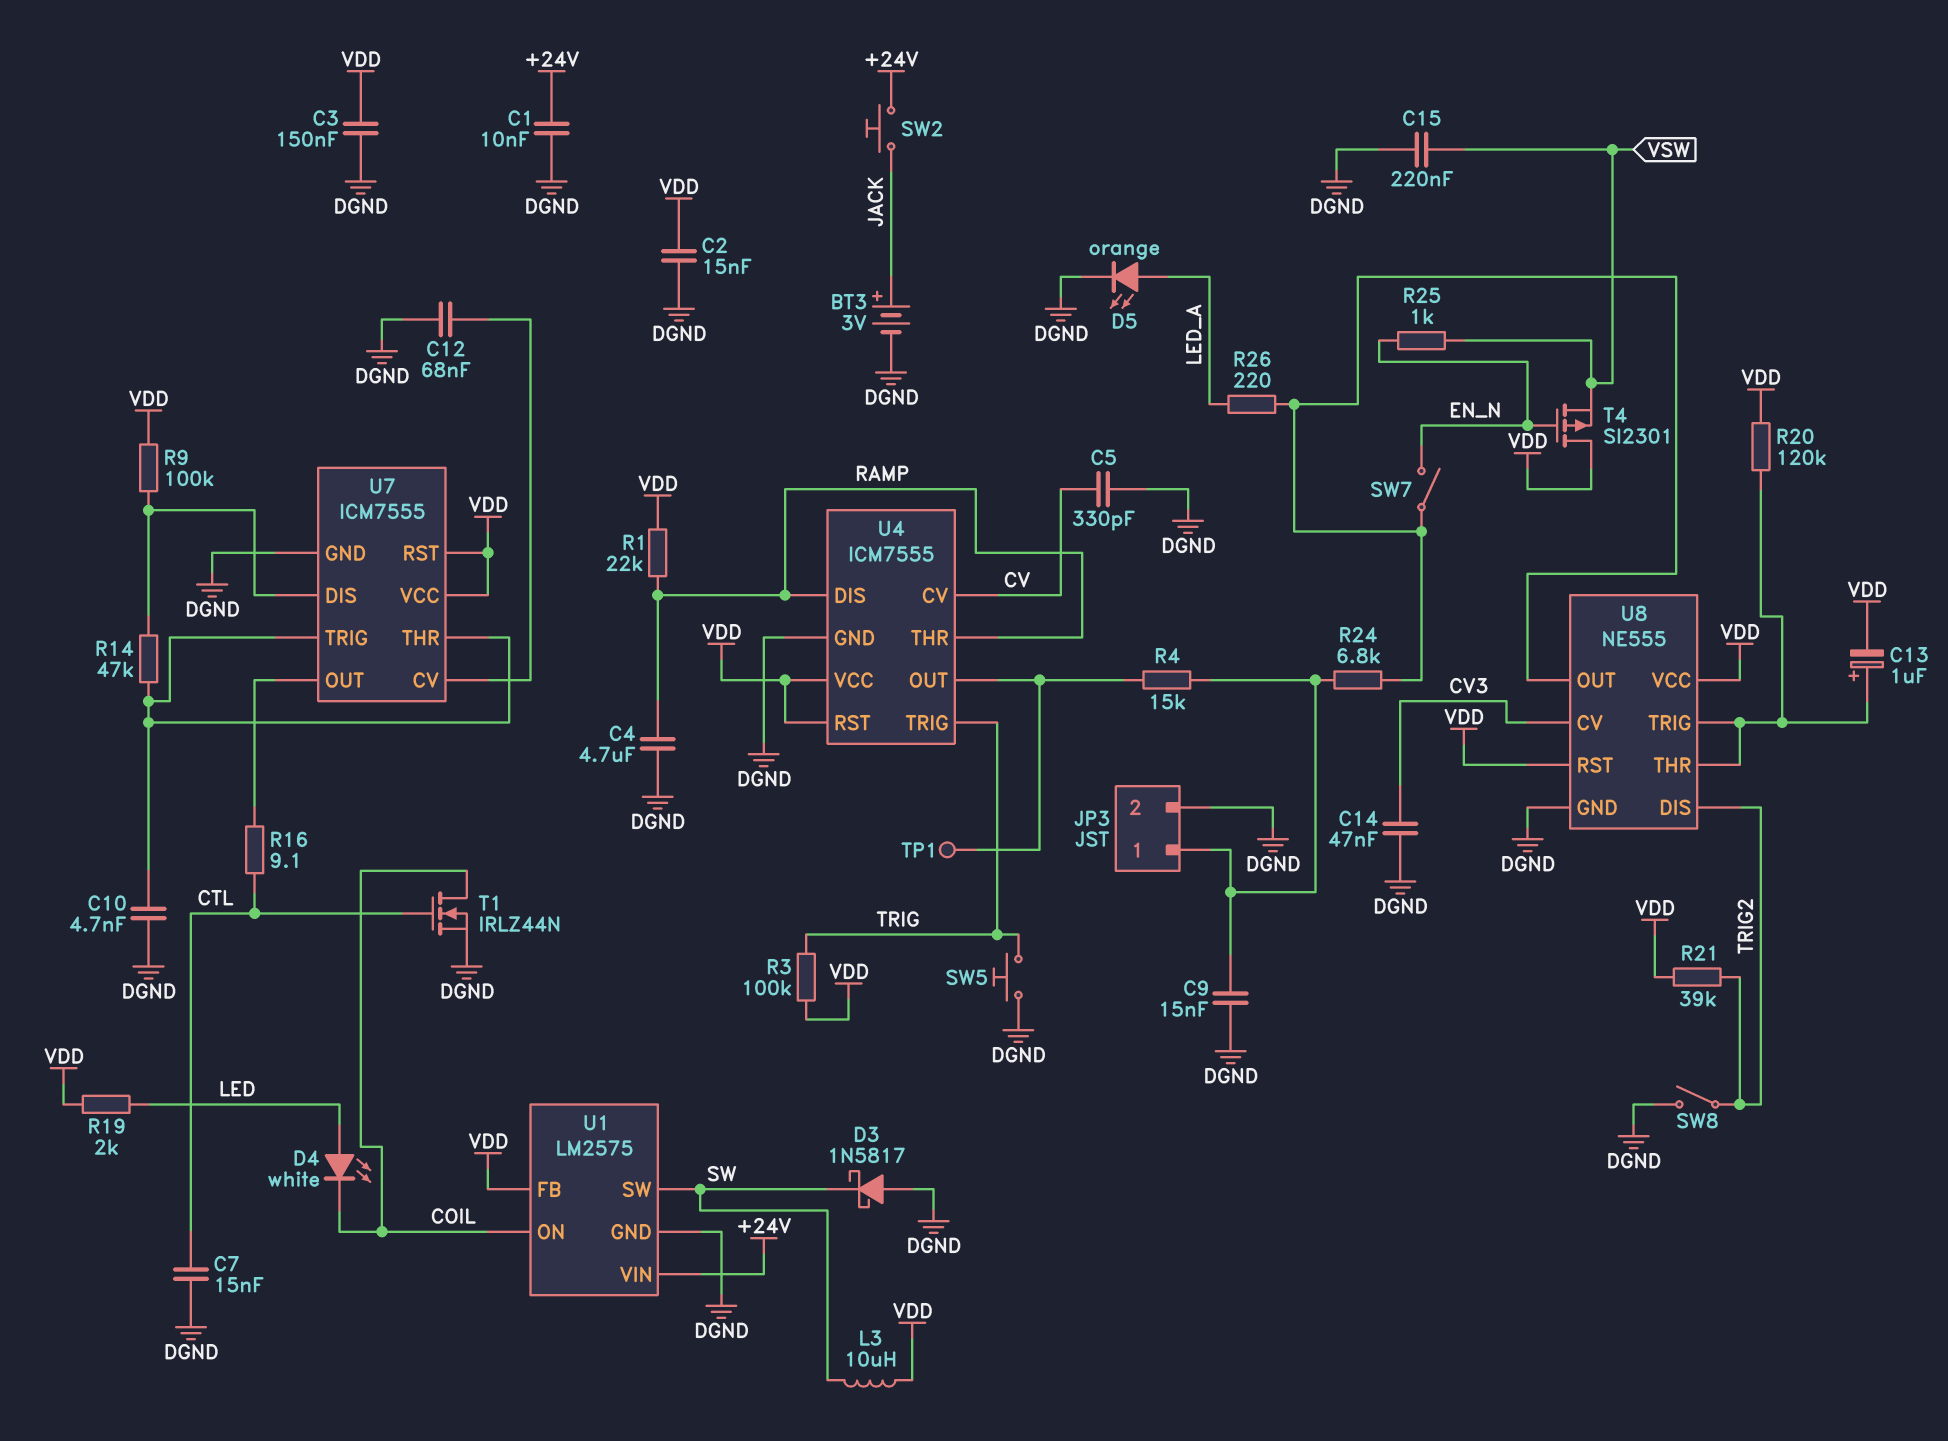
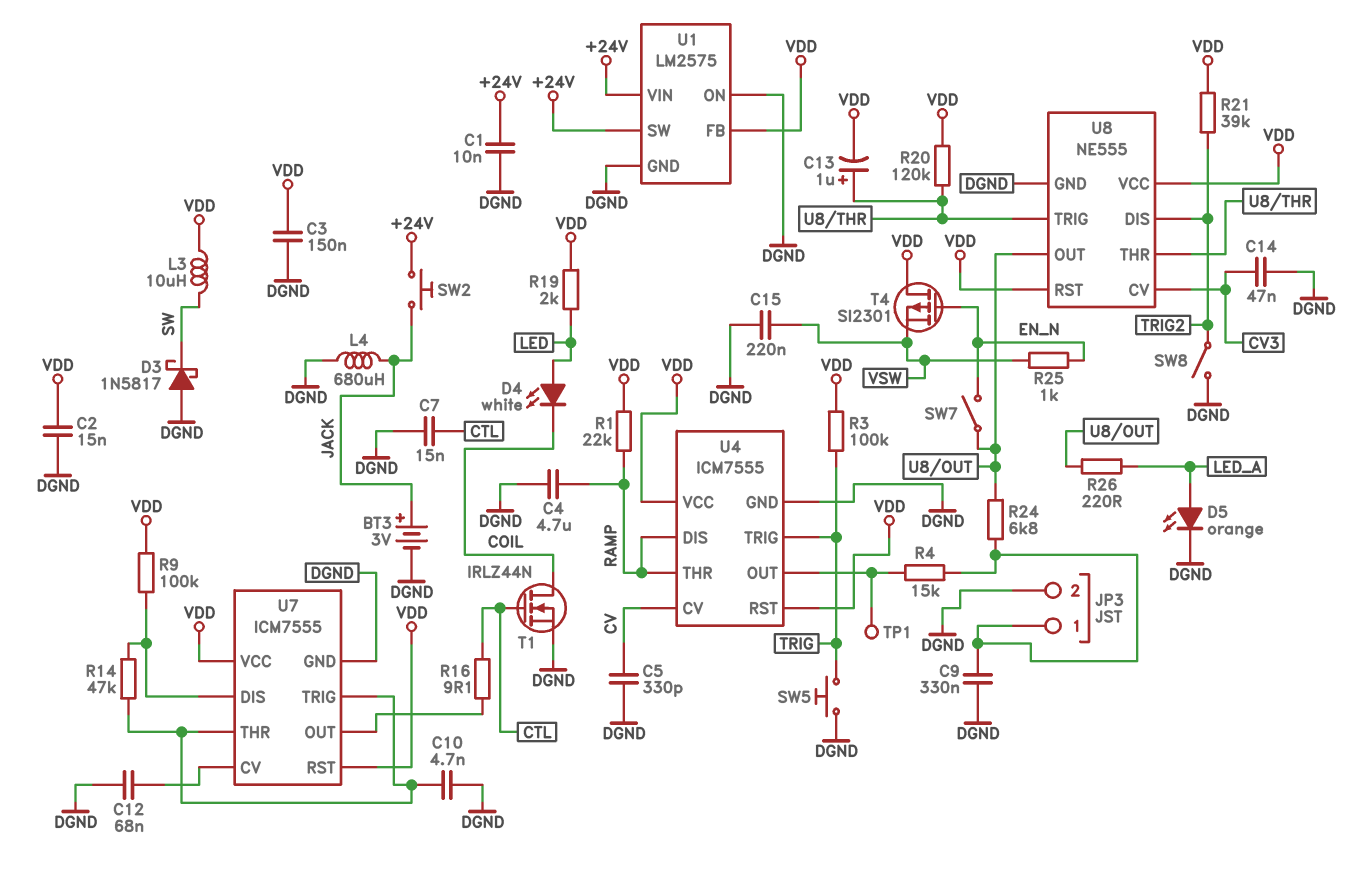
C9: 15nF (DGND, JP3/1) -> 330nF (DGND, JP3/1)
L4: none -> 680uH (DGND, JACK)
U1 pin ON: COIL -> DGND
U1 pin SW: SW -> +24V

